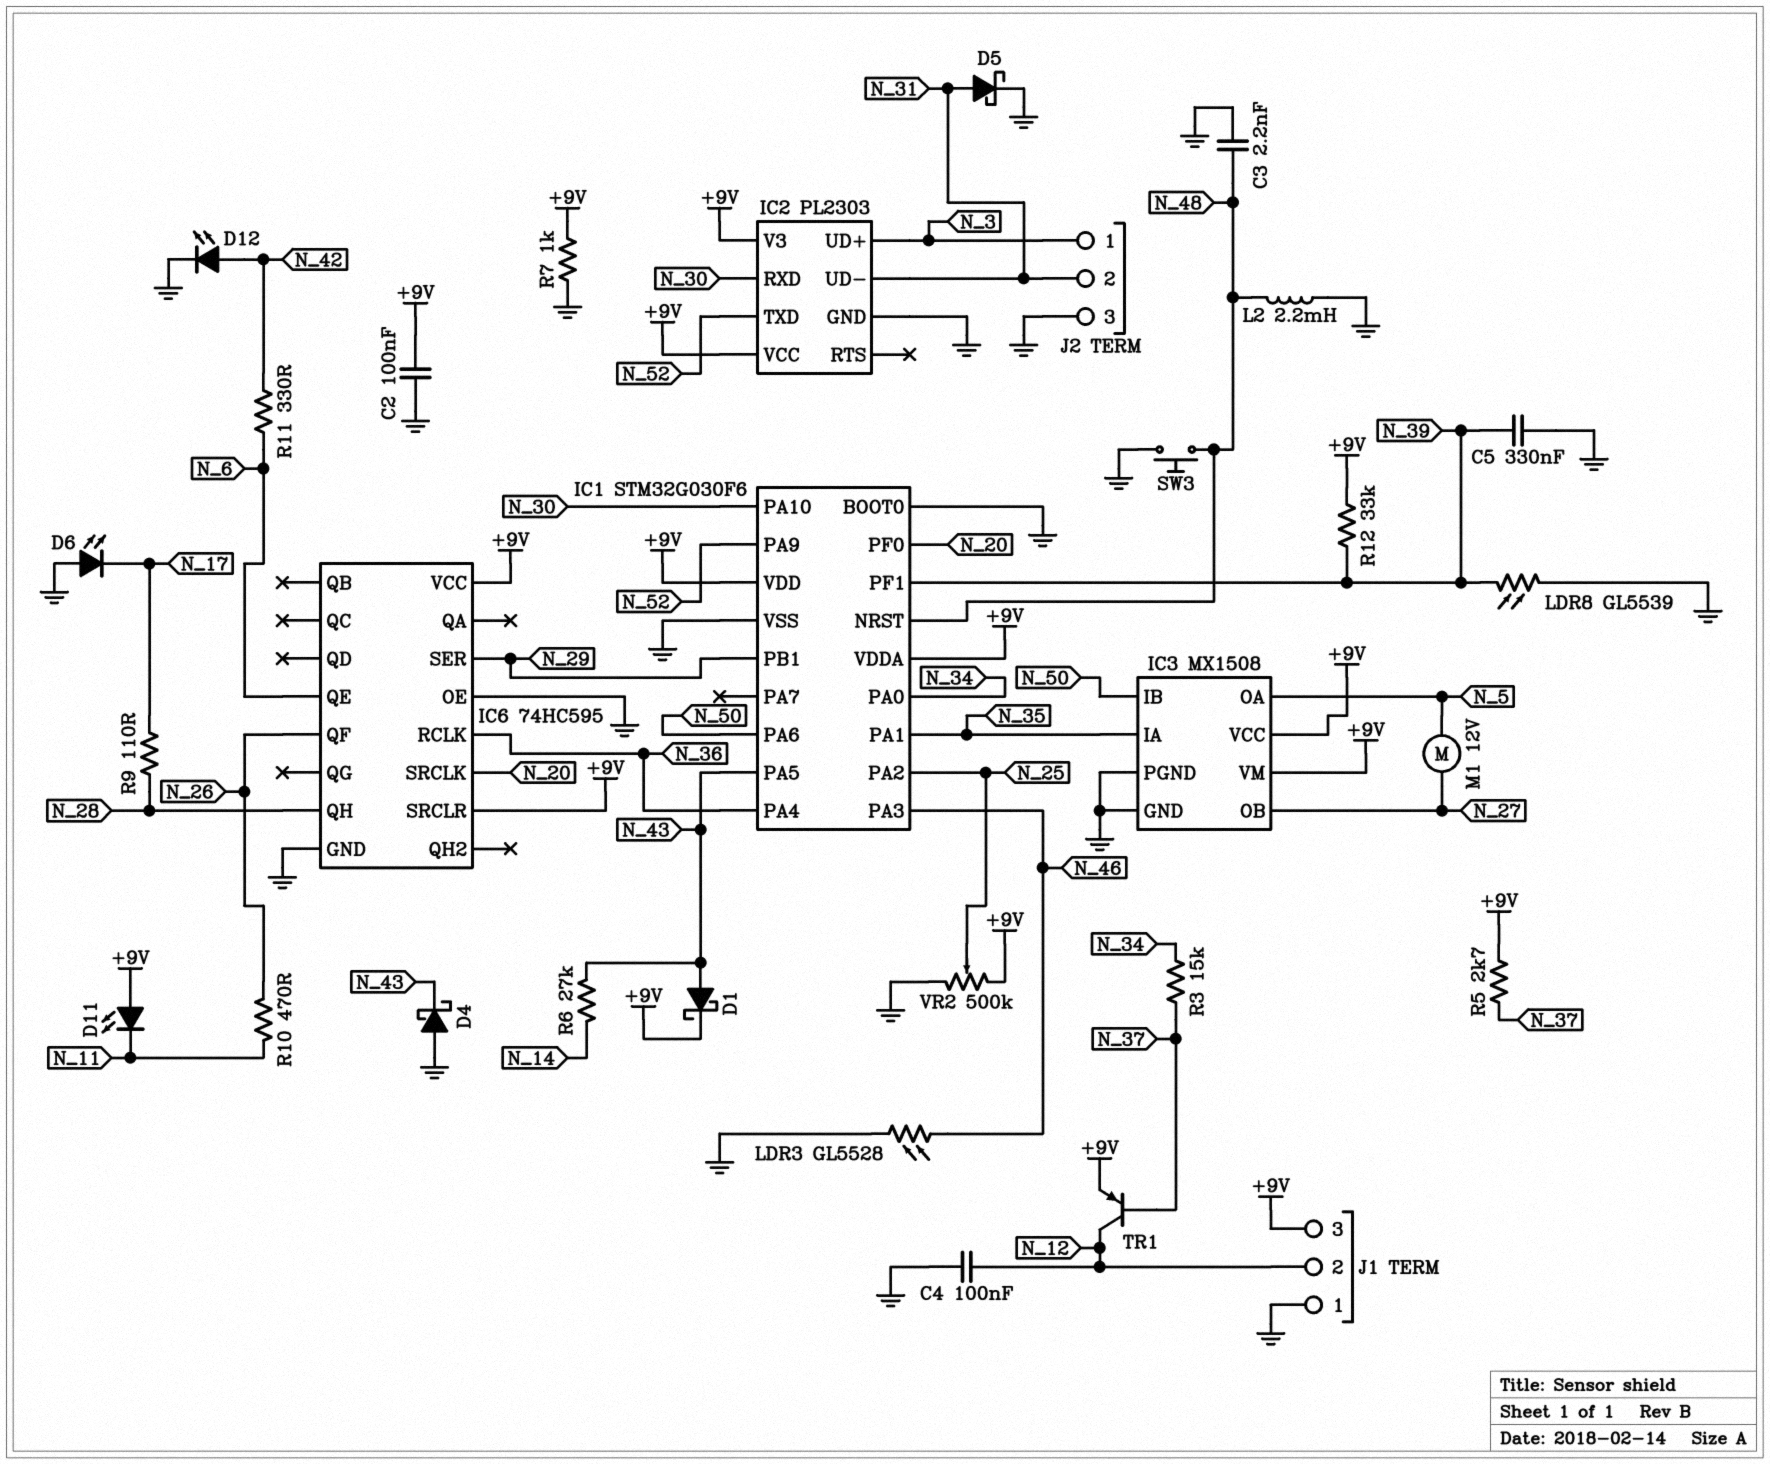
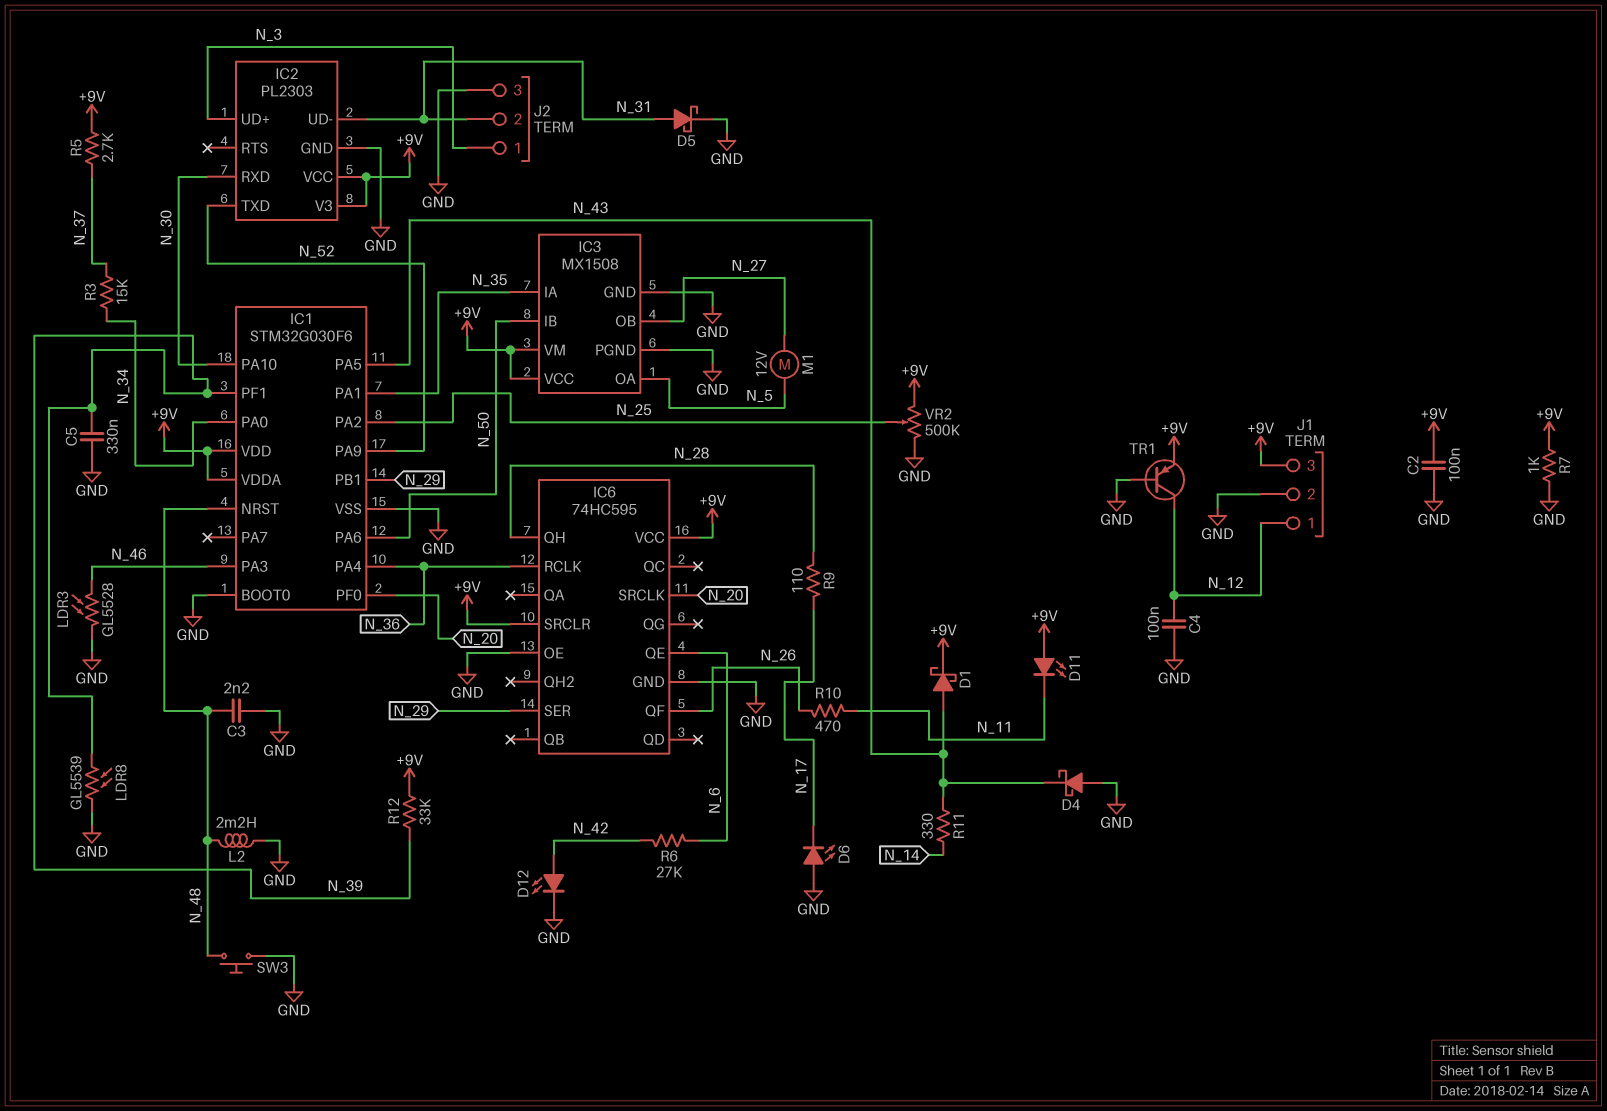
J1 pin 1: GND -> N_12
J1 pin 2: N_12 -> GND
R6: 27k (N_14, N_43) -> 27k (N_6, N_42)
R11: 330 (N_6, N_42) -> 330 (N_14, N_43)
TR1: PNP (B N_37, C N_12, E +9V) -> PNP (B GND, C N_12, E +9V)

